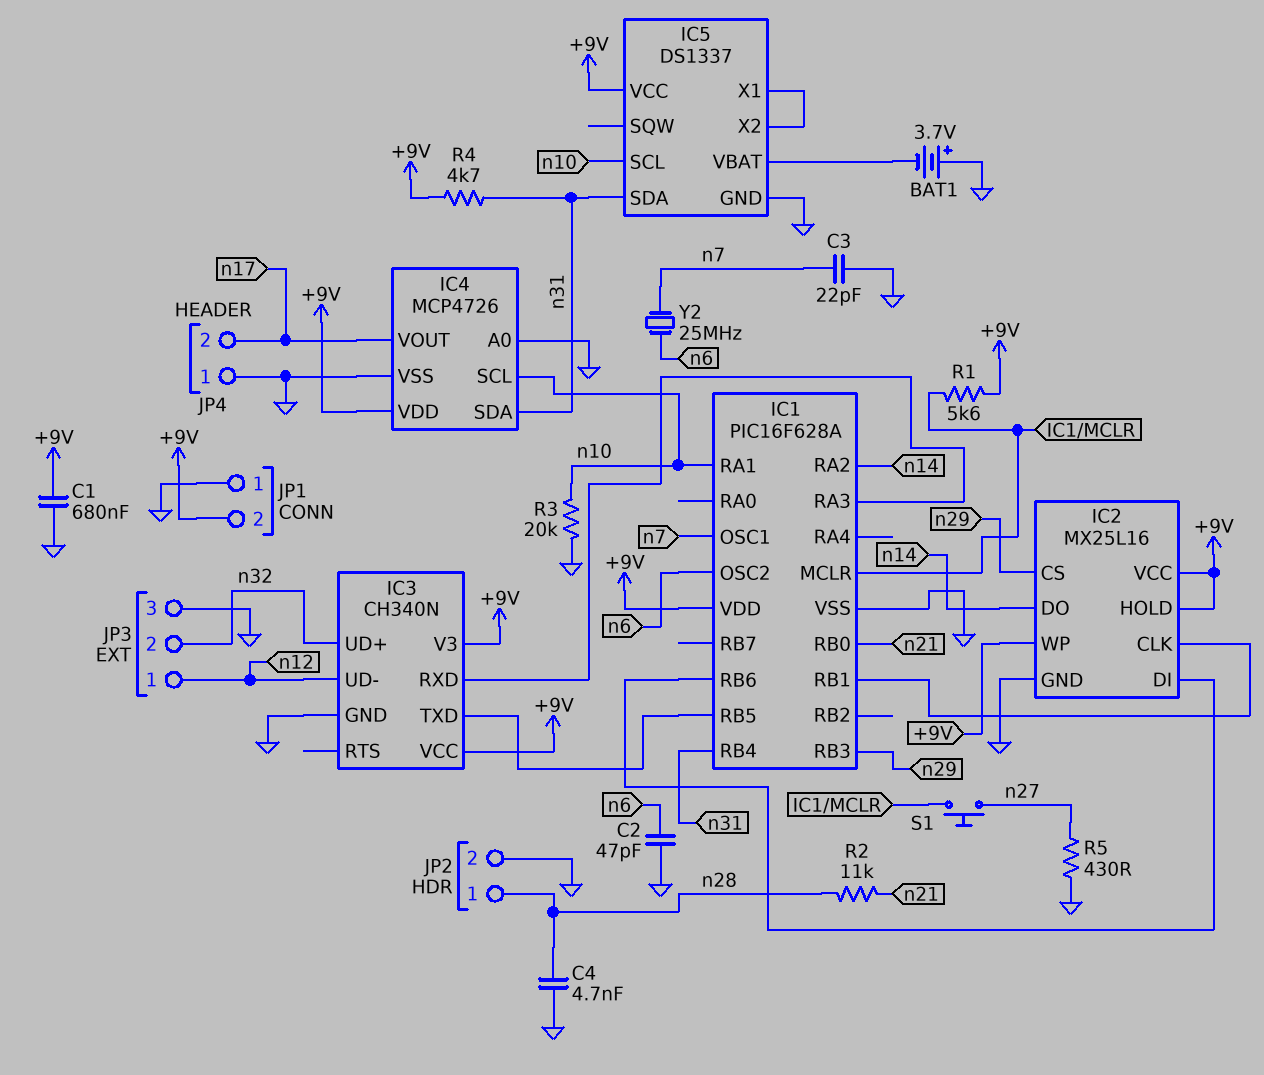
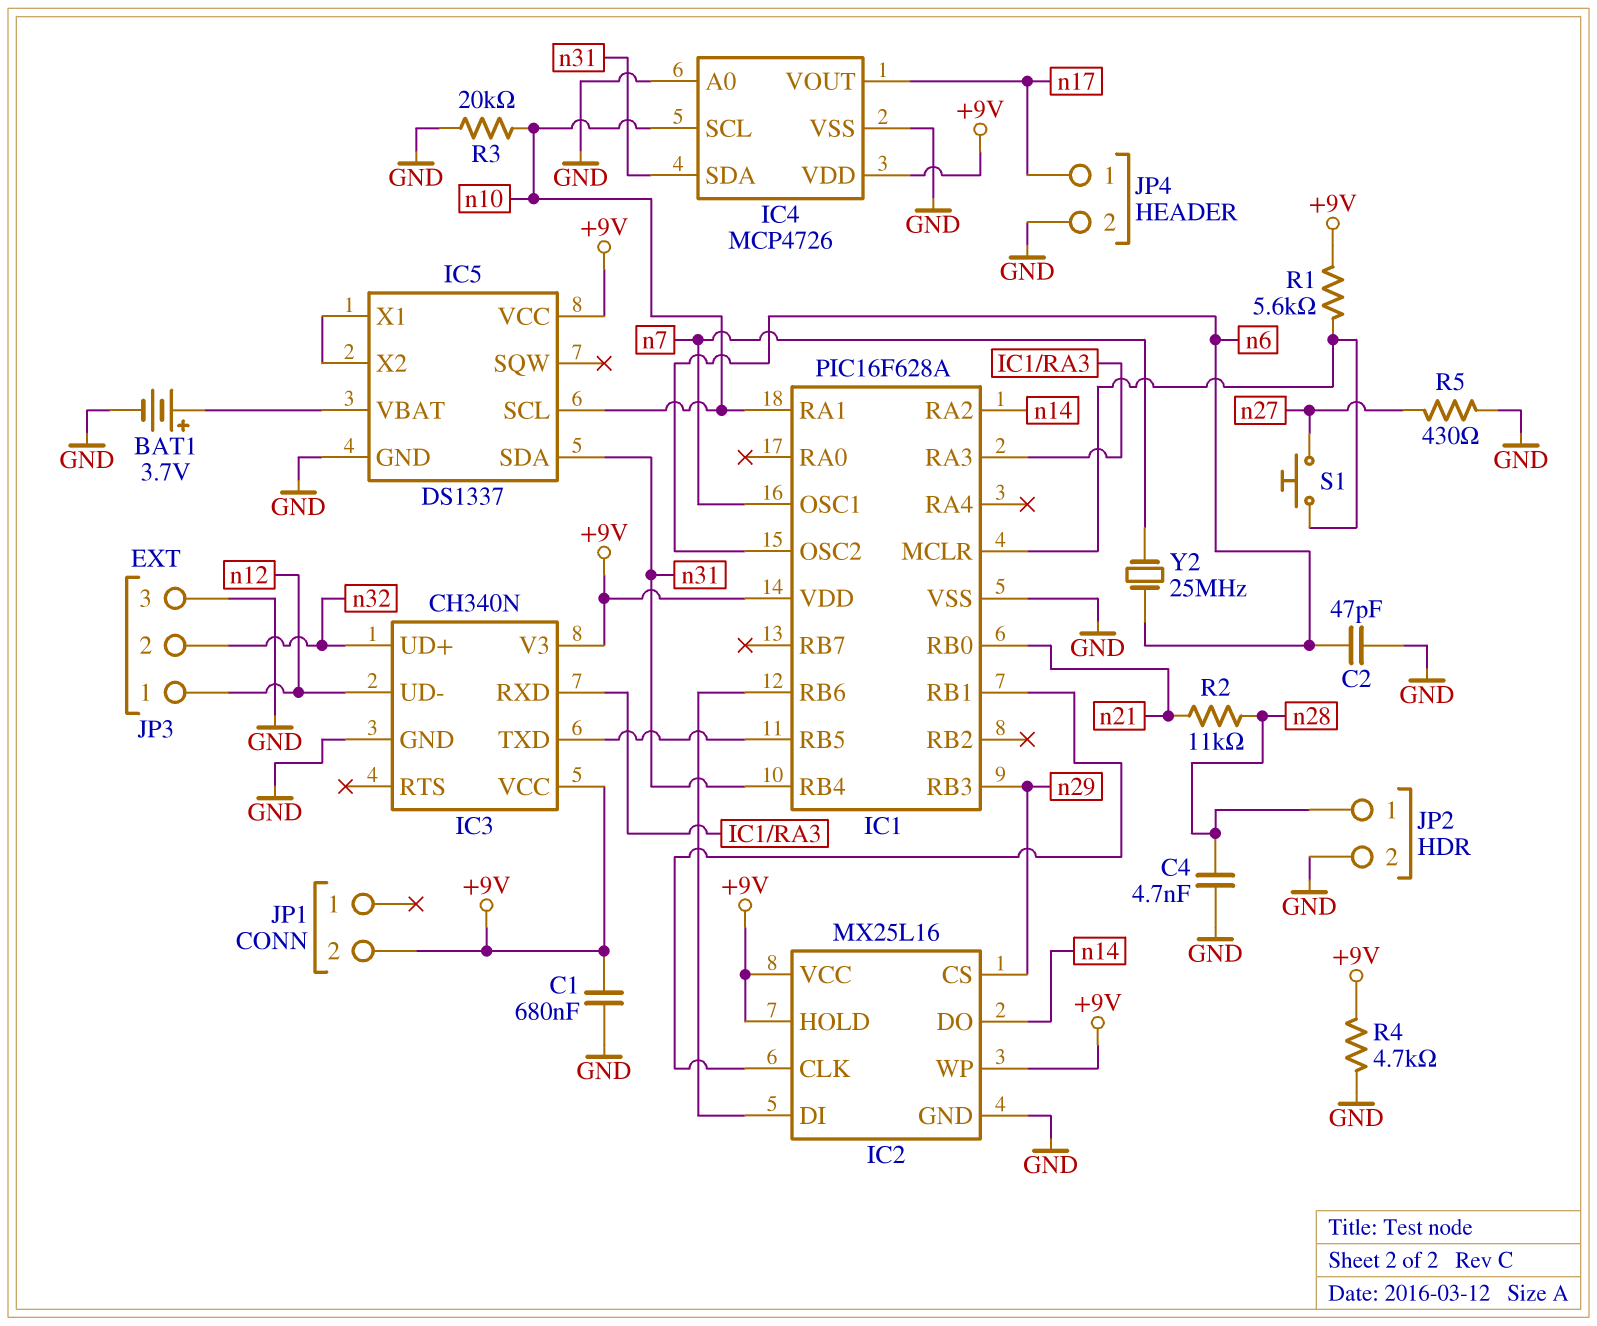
BAT1: 3.7V (plus GND, minus IC5/VBAT) -> 3.7V (plus IC5/VBAT, minus GND)
C3: 22pF (GND, n7) -> none
JP1 pin 1: GND -> none
JP4 pin 1: GND -> n17
JP4 pin 2: n17 -> GND
R4: 4.7k (+9V, n31) -> 4.7k (+9V, GND)

